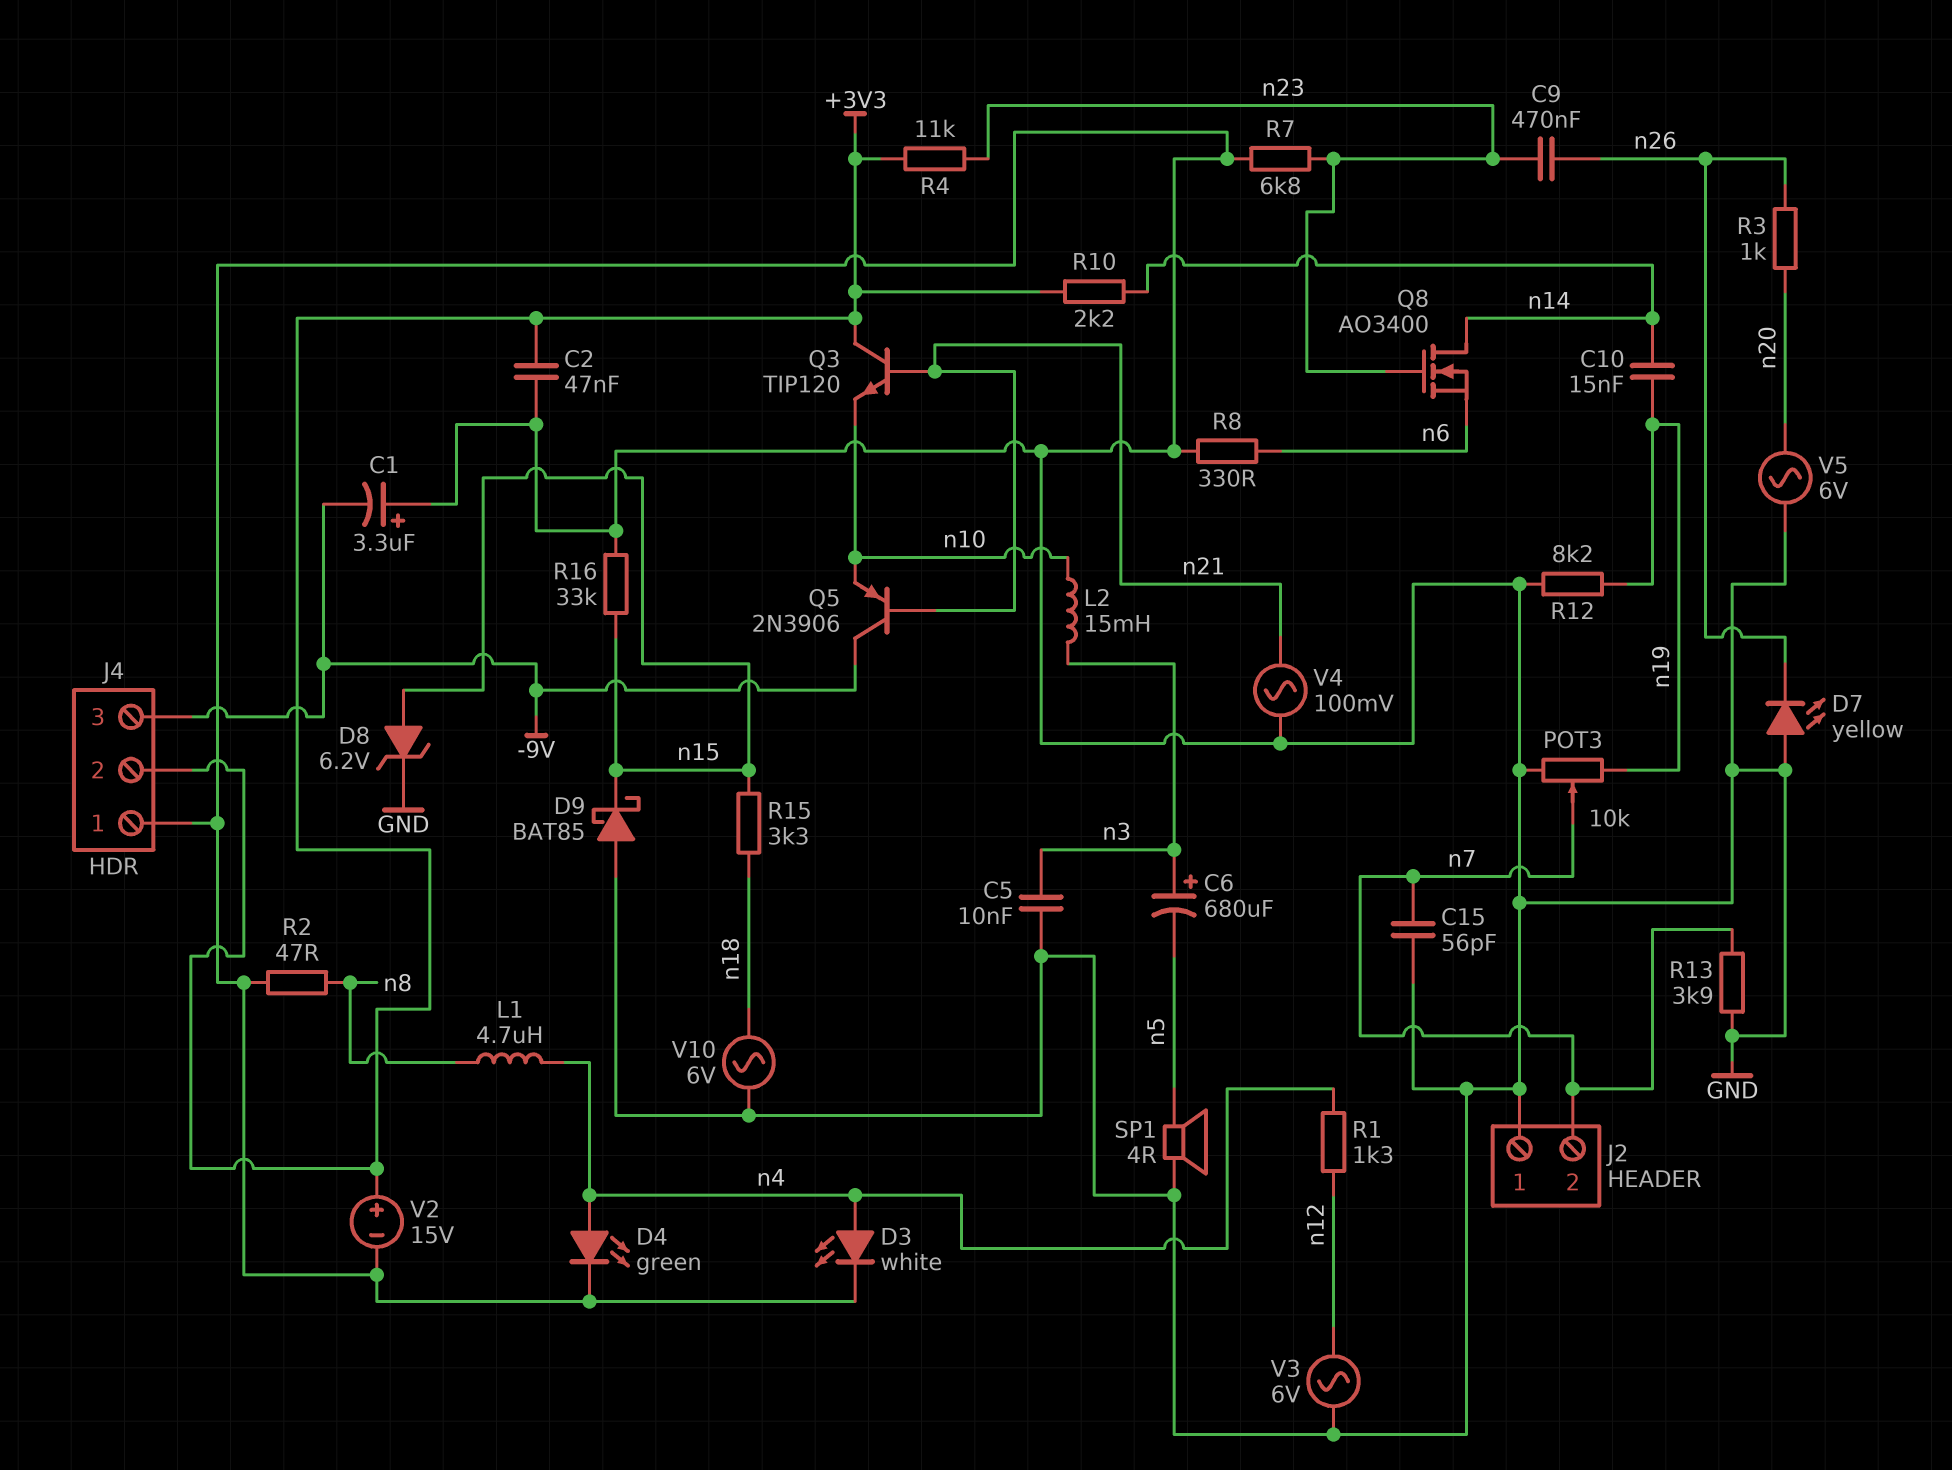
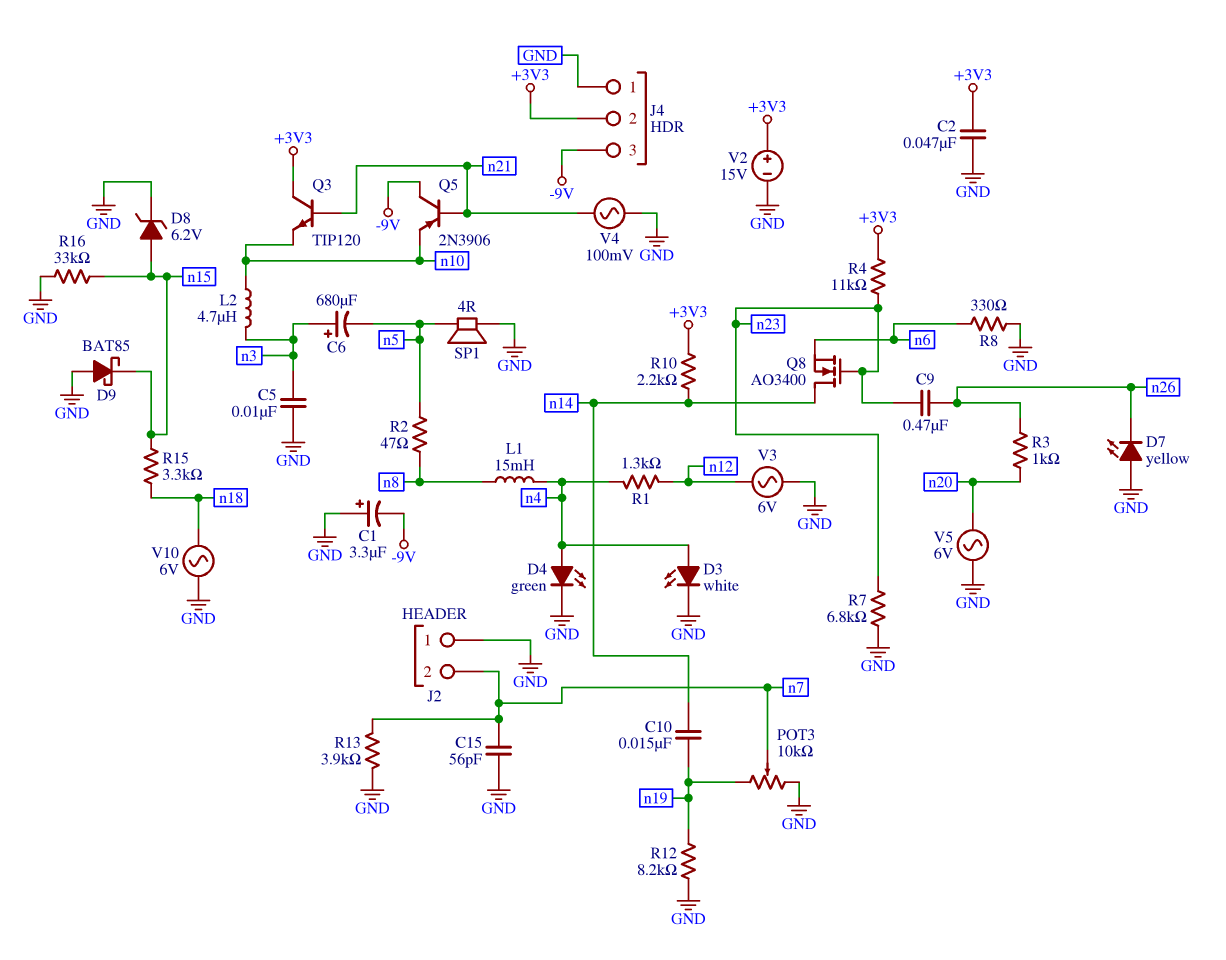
L1: 4.7uH (n4, n8) -> 15mH (n4, n8)
L2: 15mH (n3, n10) -> 4.7uH (n3, n10)
R2: 47 (GND, n8) -> 47 (n5, n8)

